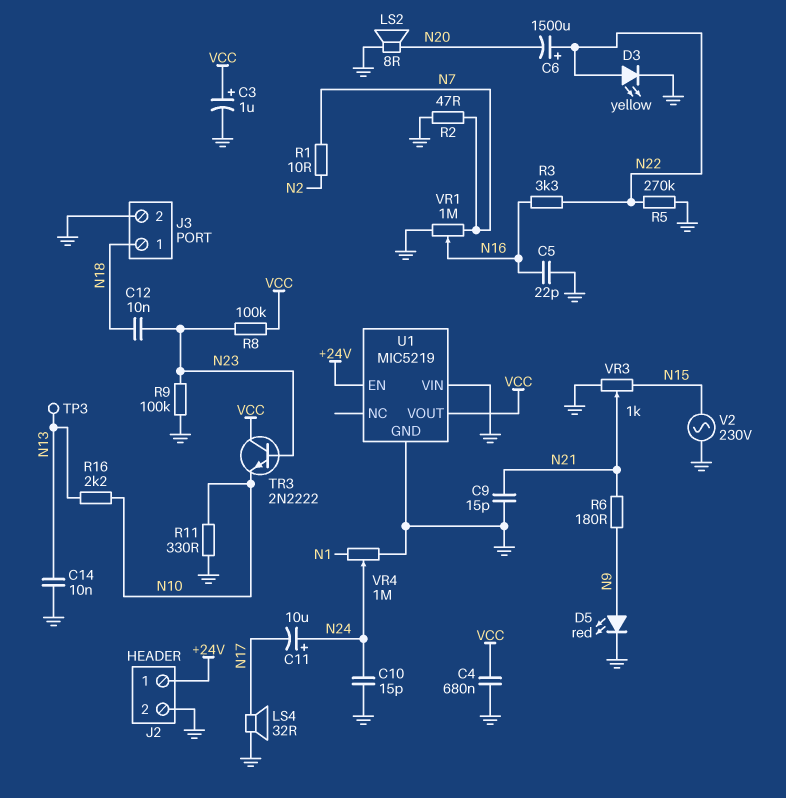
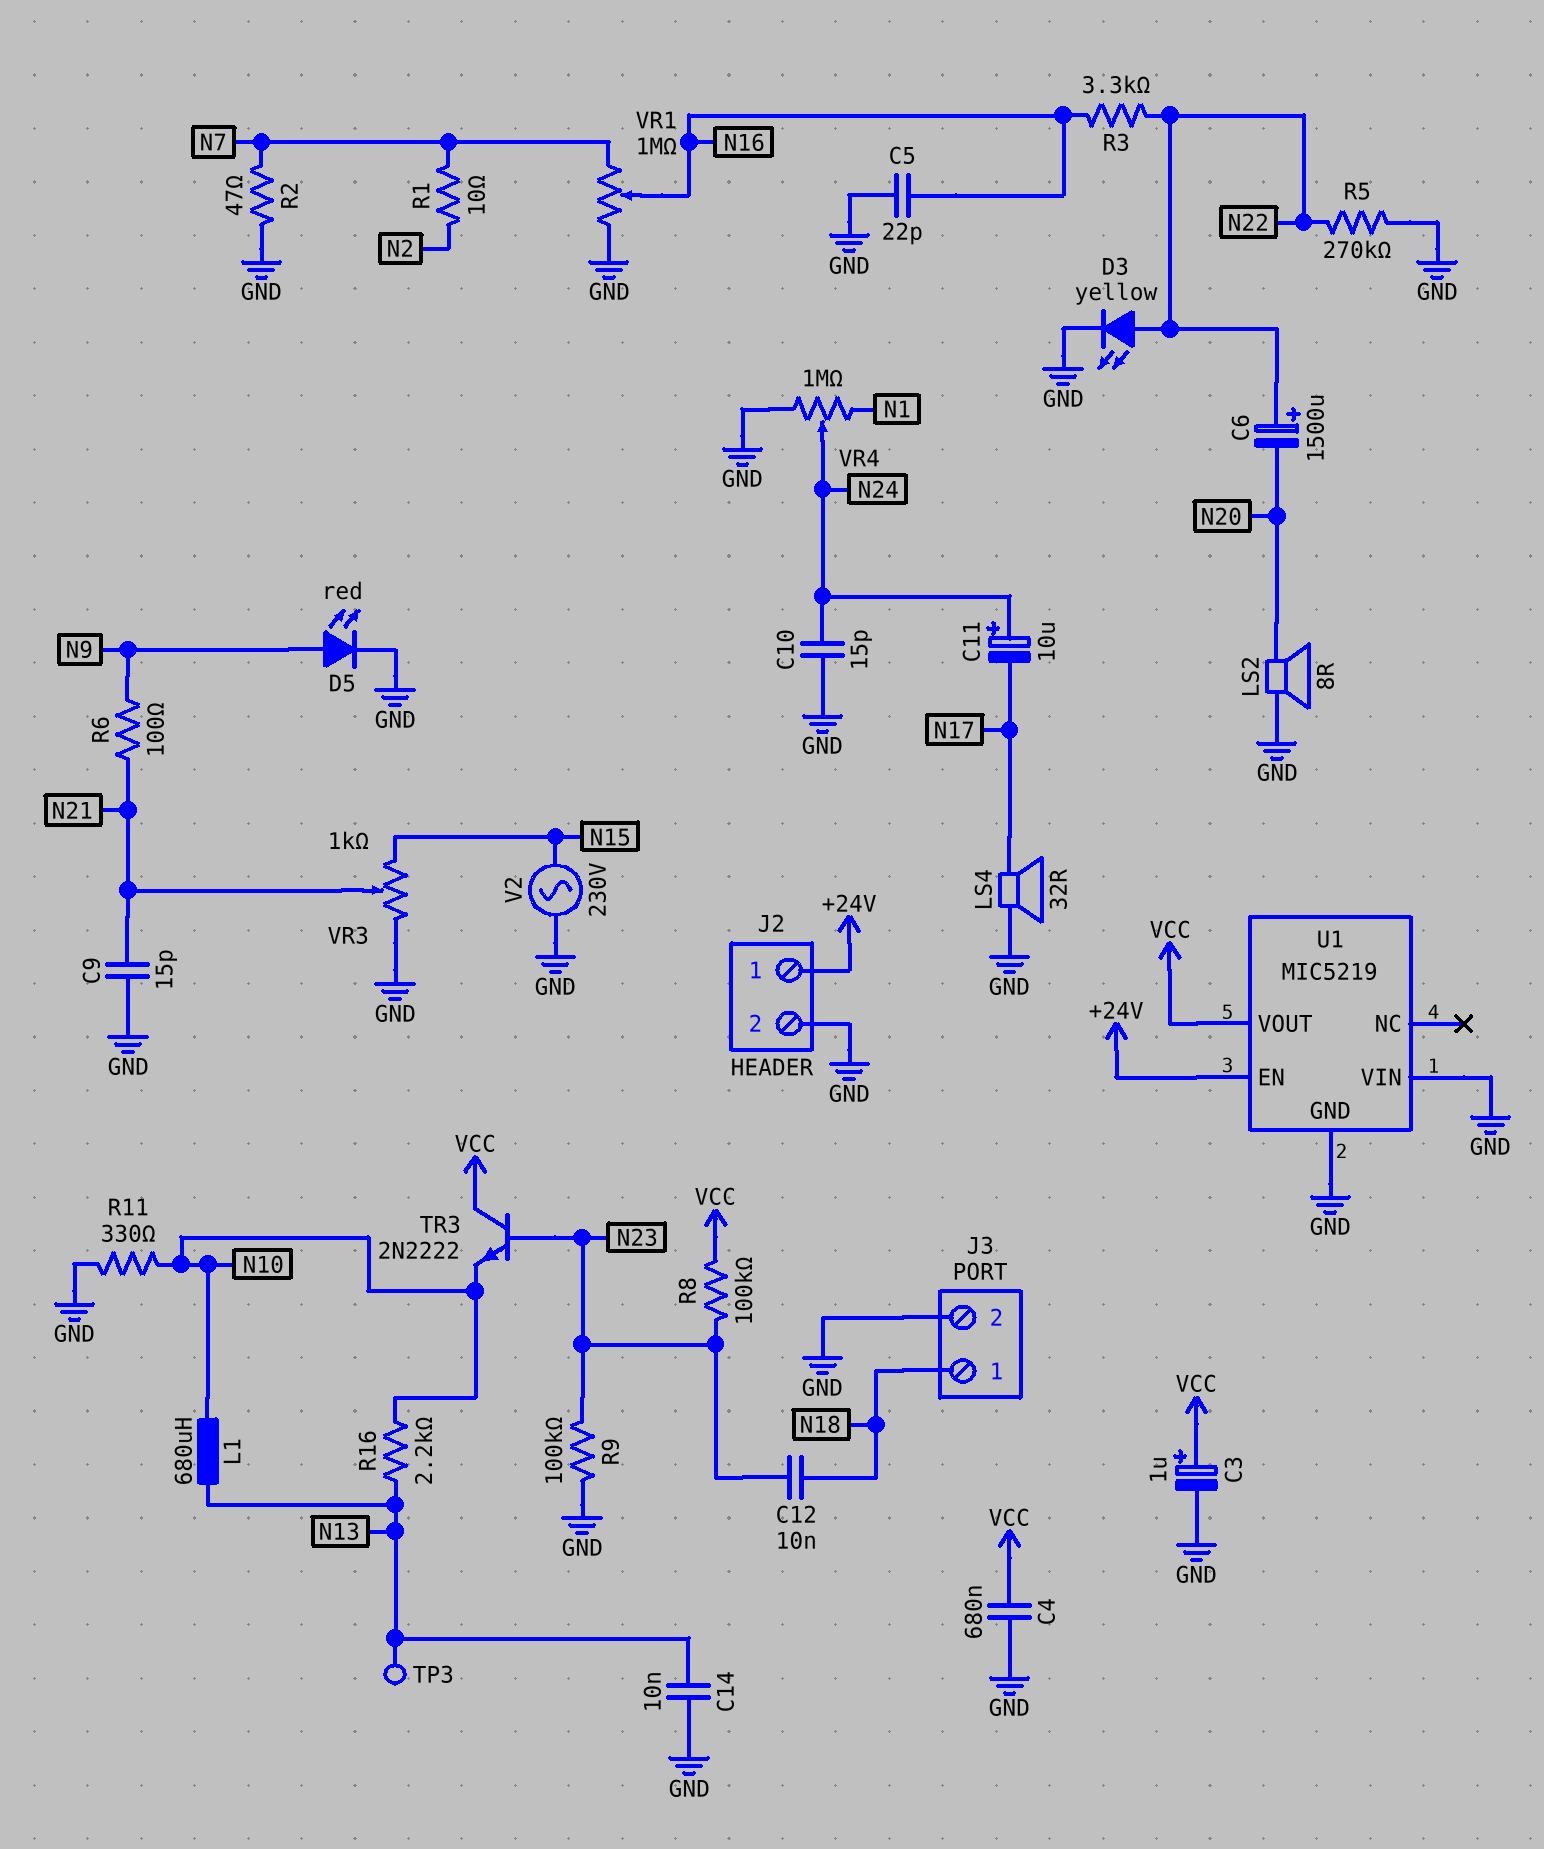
L1: none -> 680uH (N10, N13)
R6: 180 (N9, N21) -> 100 (N9, N21)

